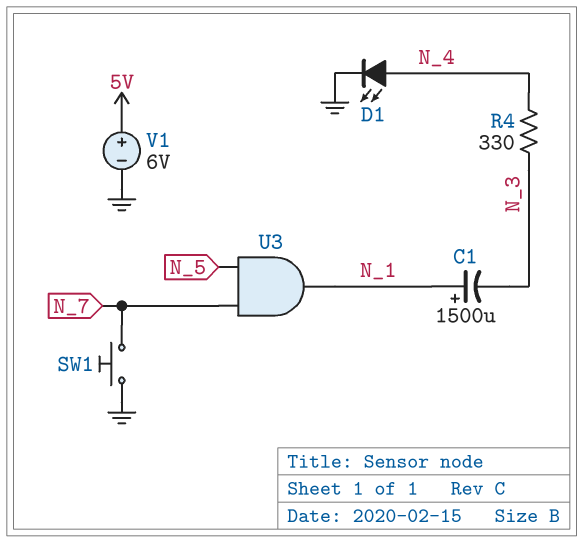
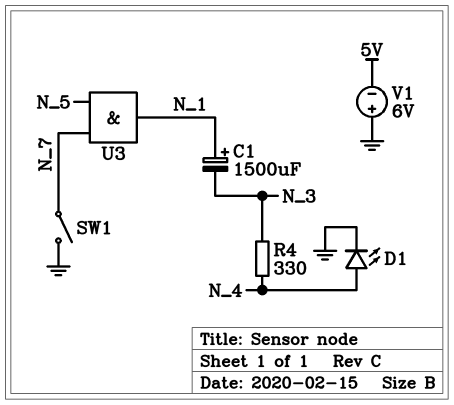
SW1: button (GND, N_7) -> switch (GND, N_7)
V1: 6V (plus 5V, minus GND) -> 6V (plus GND, minus 5V)

